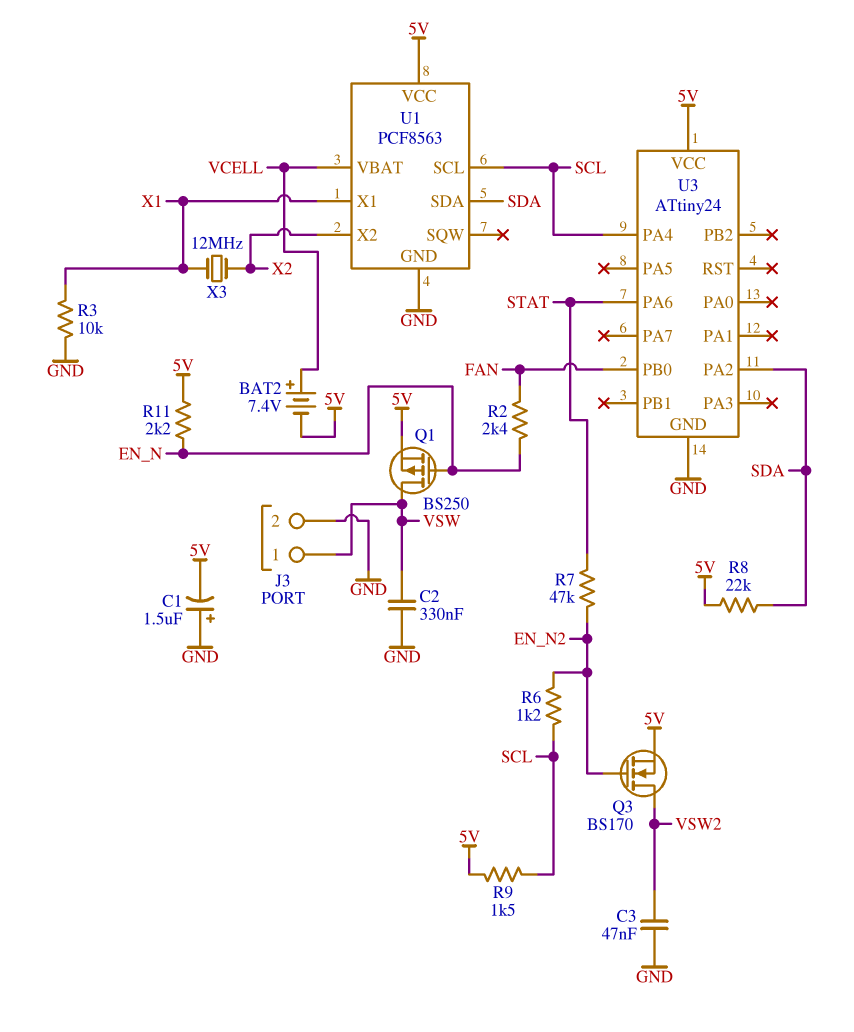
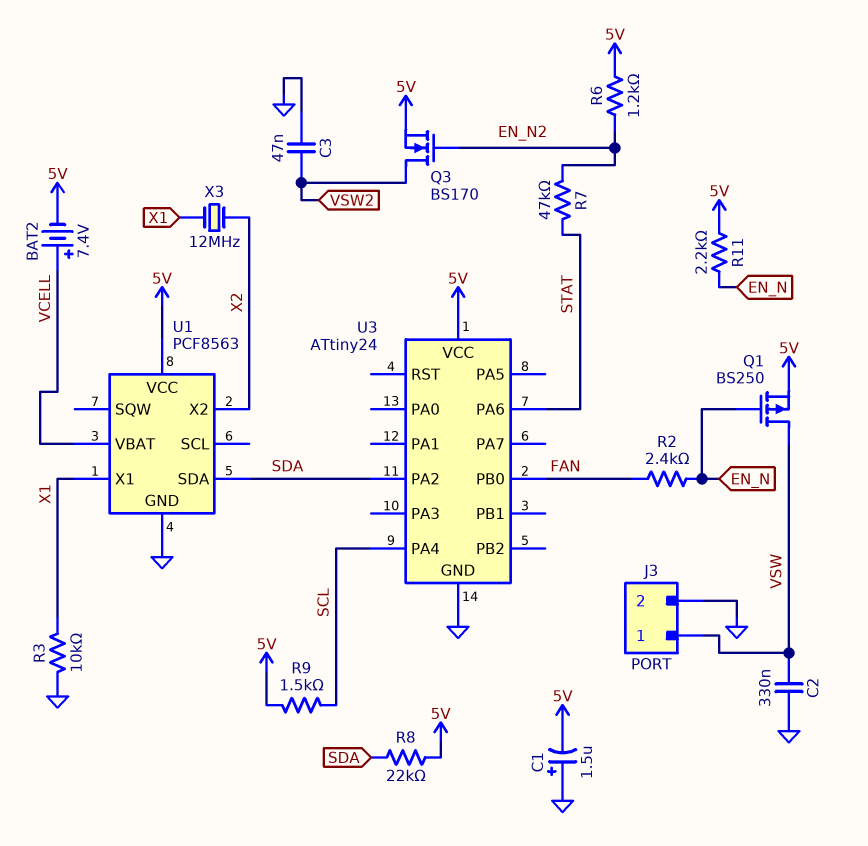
R6: 1.2k (EN_N2, SCL) -> 1.2k (5V, EN_N2)
U1 pin SCL: SCL -> none

